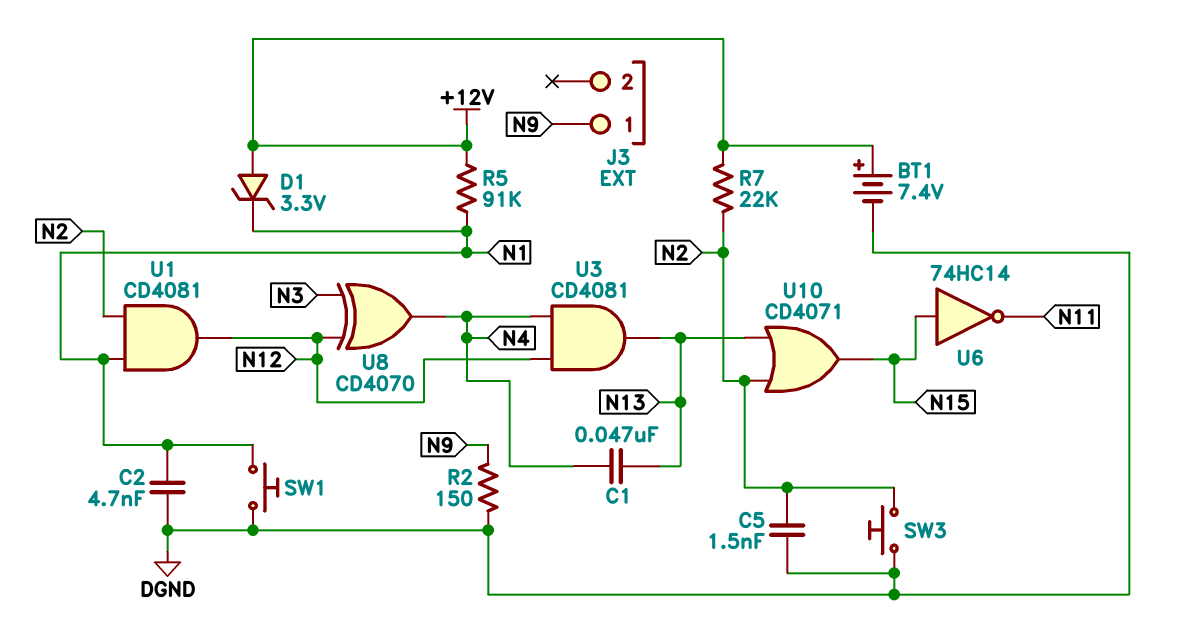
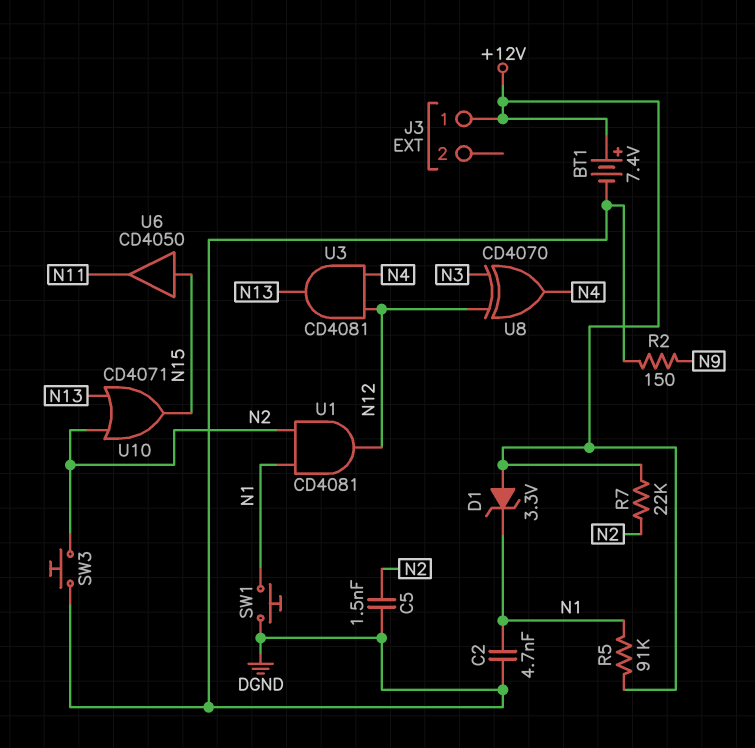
C1: 47nF (N4, N13) -> none
J3 pin 1: N9 -> +12V
U6: NOT 74HC14 (in N15, out N11) -> buffer CD4050 (in N15, out N11)

